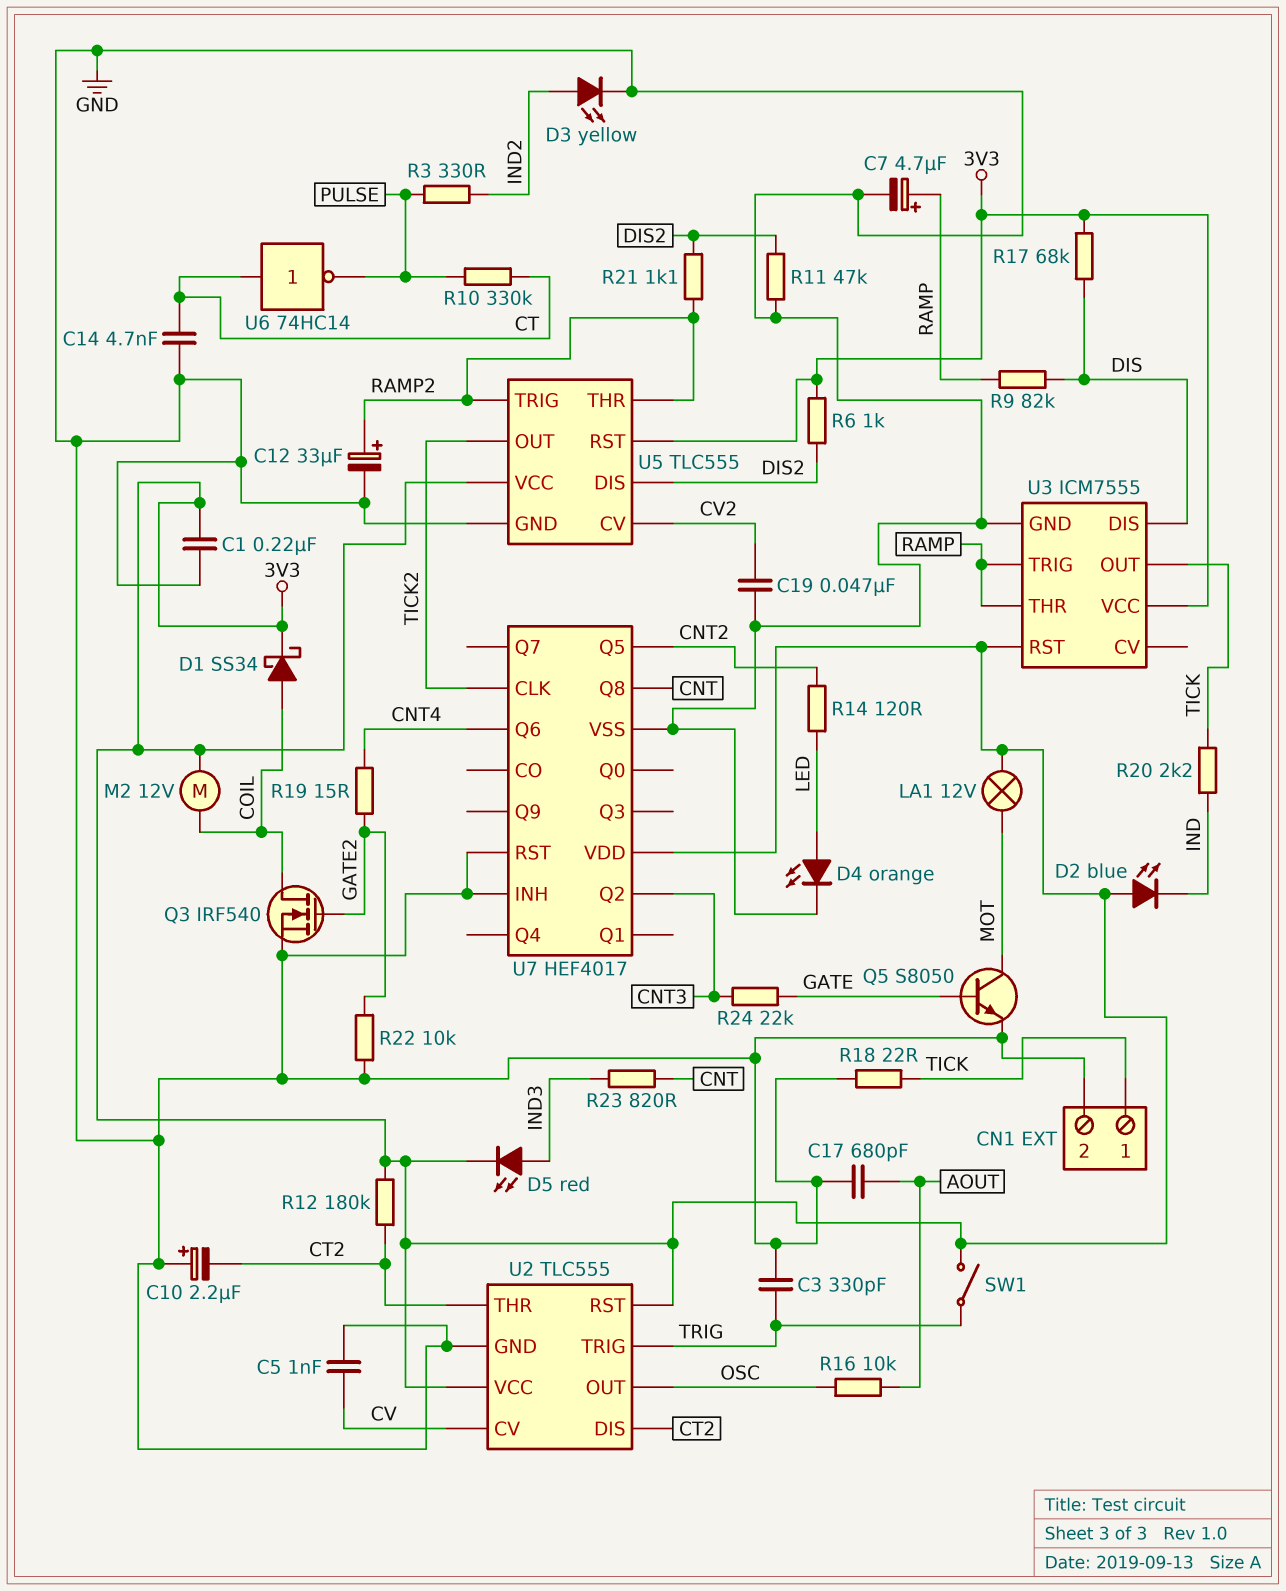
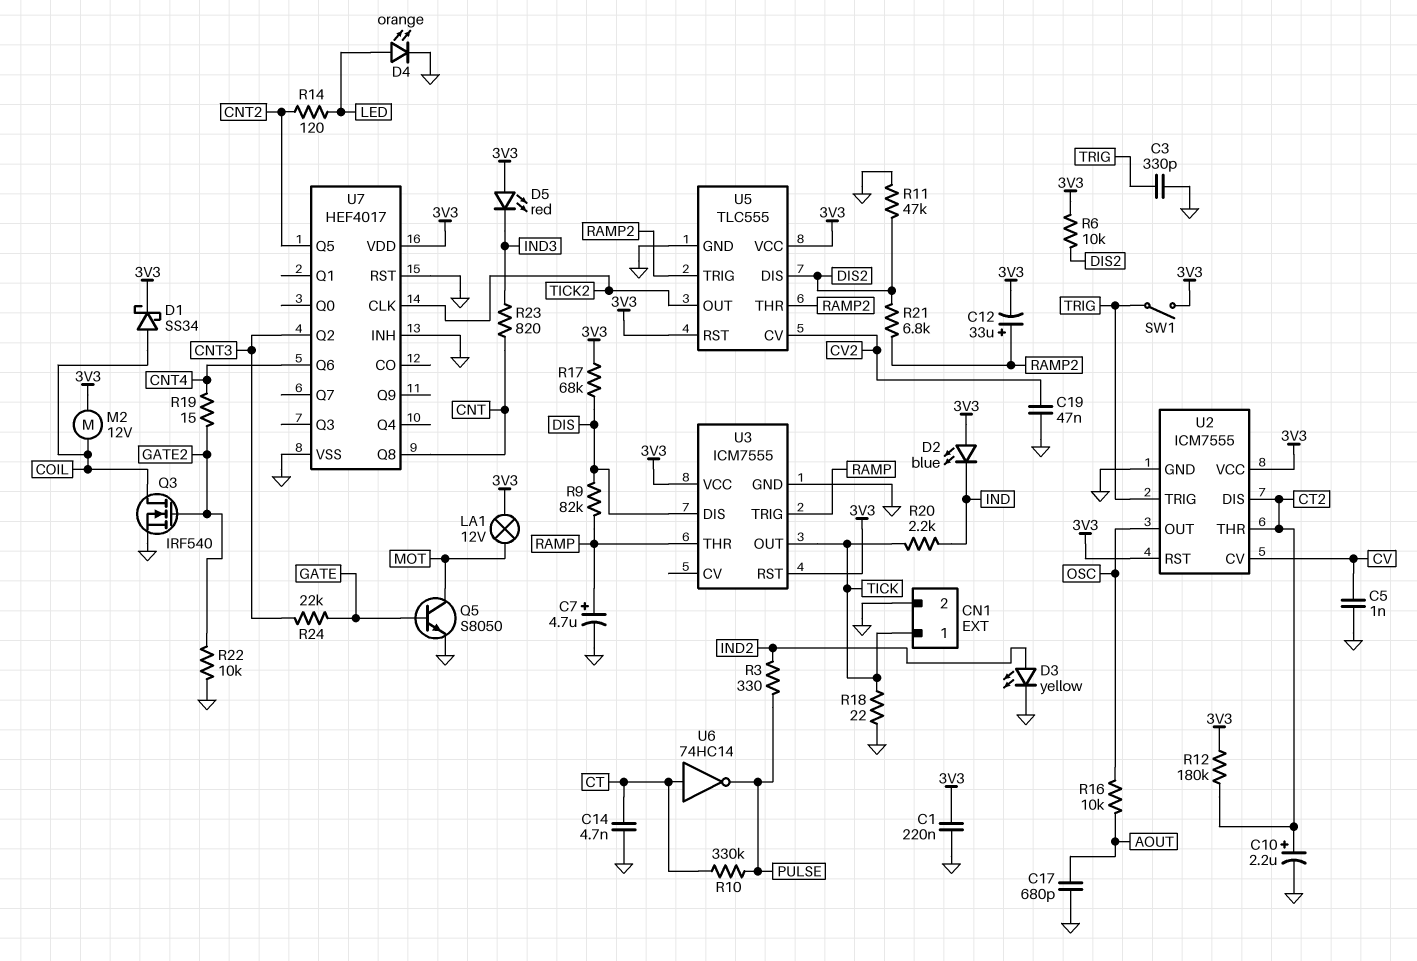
C10: 2.2uF (plus GND, minus CT2) -> 2.2uF (plus CT2, minus GND)
C12: 33uF (plus RAMP2, minus GND) -> 33uF (plus RAMP2, minus 3V3)
D5: LED red (A IND3, K 3V3) -> LED red (A 3V3, K IND3)
R6: 1k (3V3, DIS2) -> 10k (3V3, DIS2)
R21: 1.1k (DIS2, RAMP2) -> 6.8k (DIS2, RAMP2)
U2: TLC555 -> ICM7555

